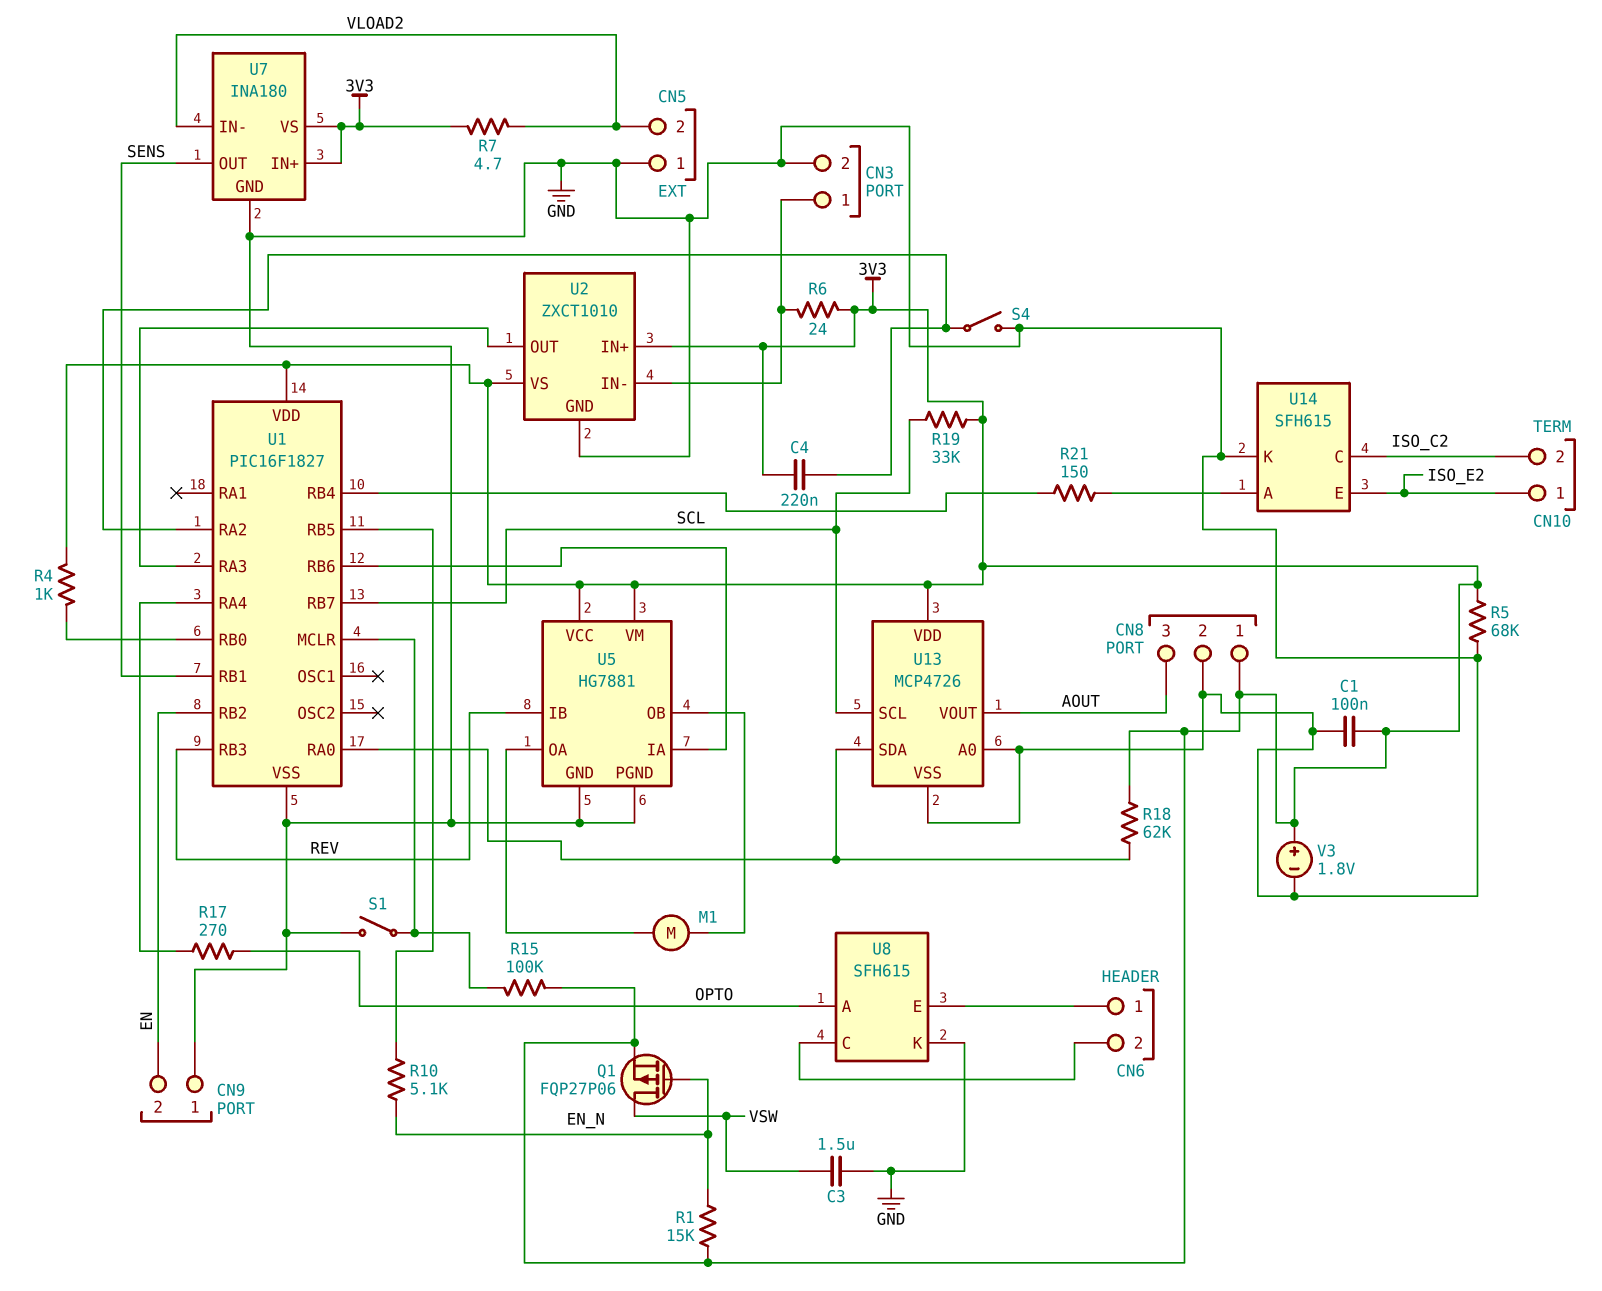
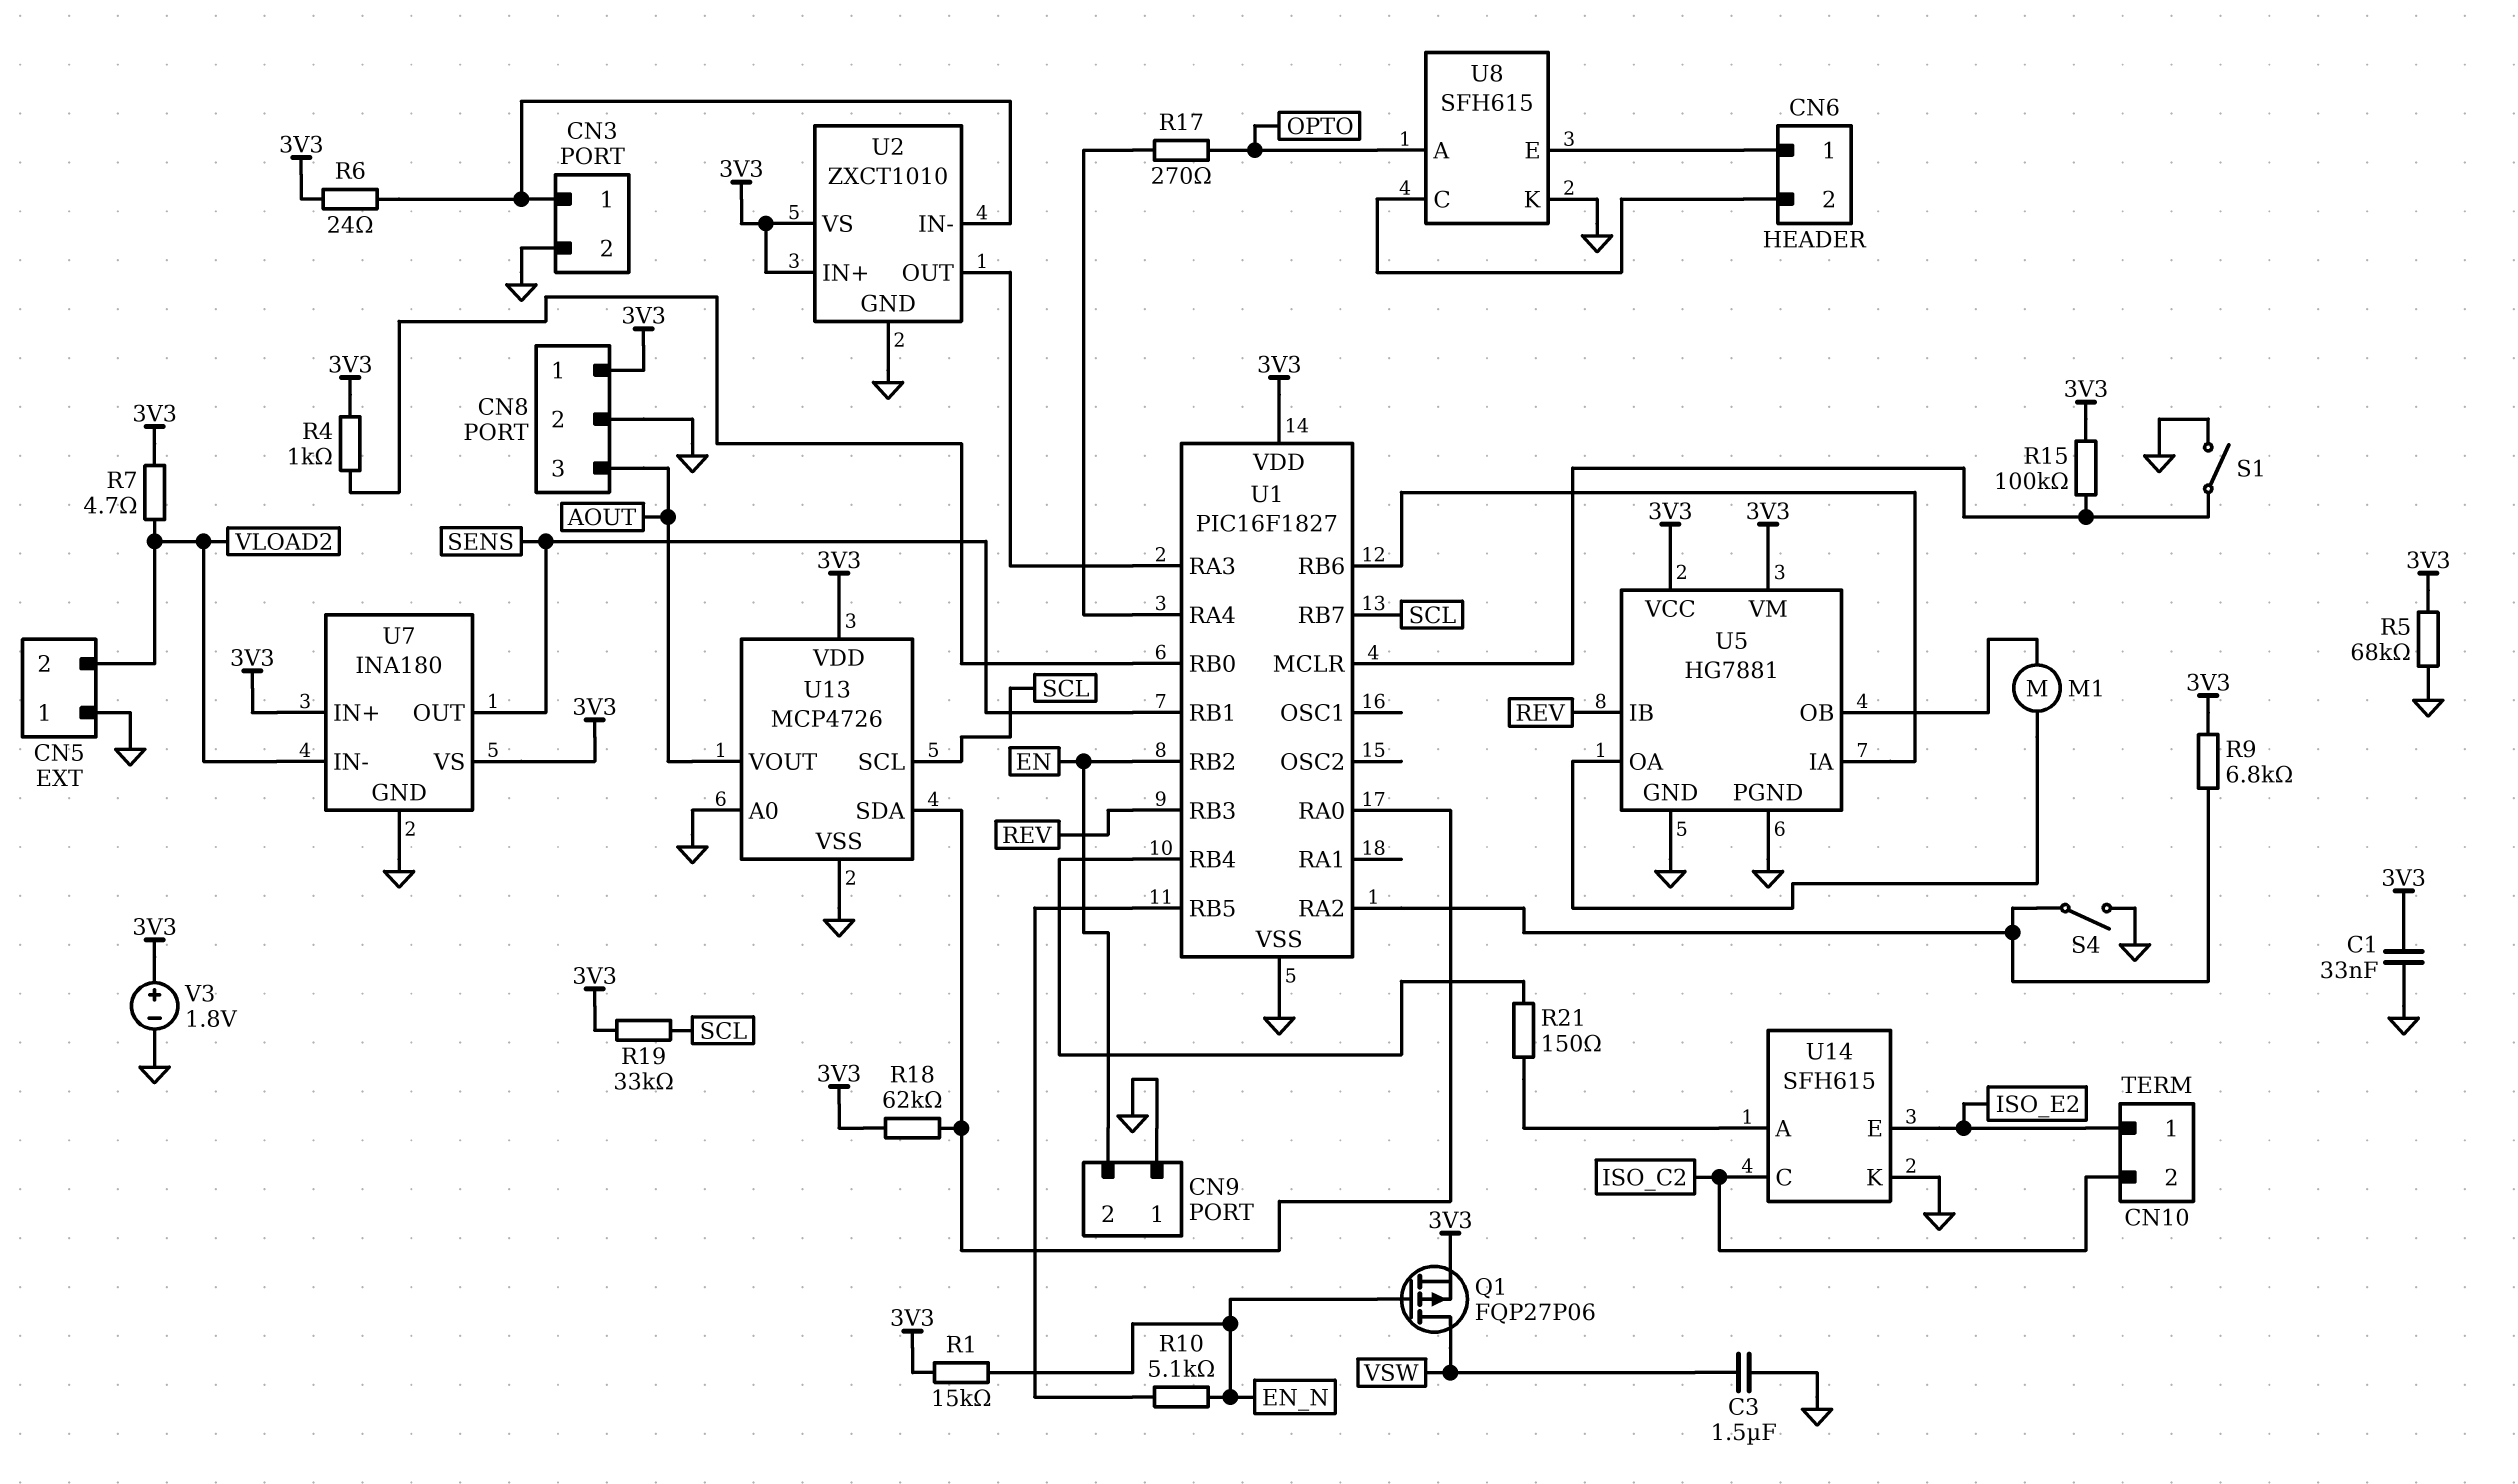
C1: 100nF (3V3, GND) -> 33nF (3V3, GND)
C4: 220nF (3V3, U1/RA2) -> none
R9: none -> 6.8k (3V3, U1/RA2)

